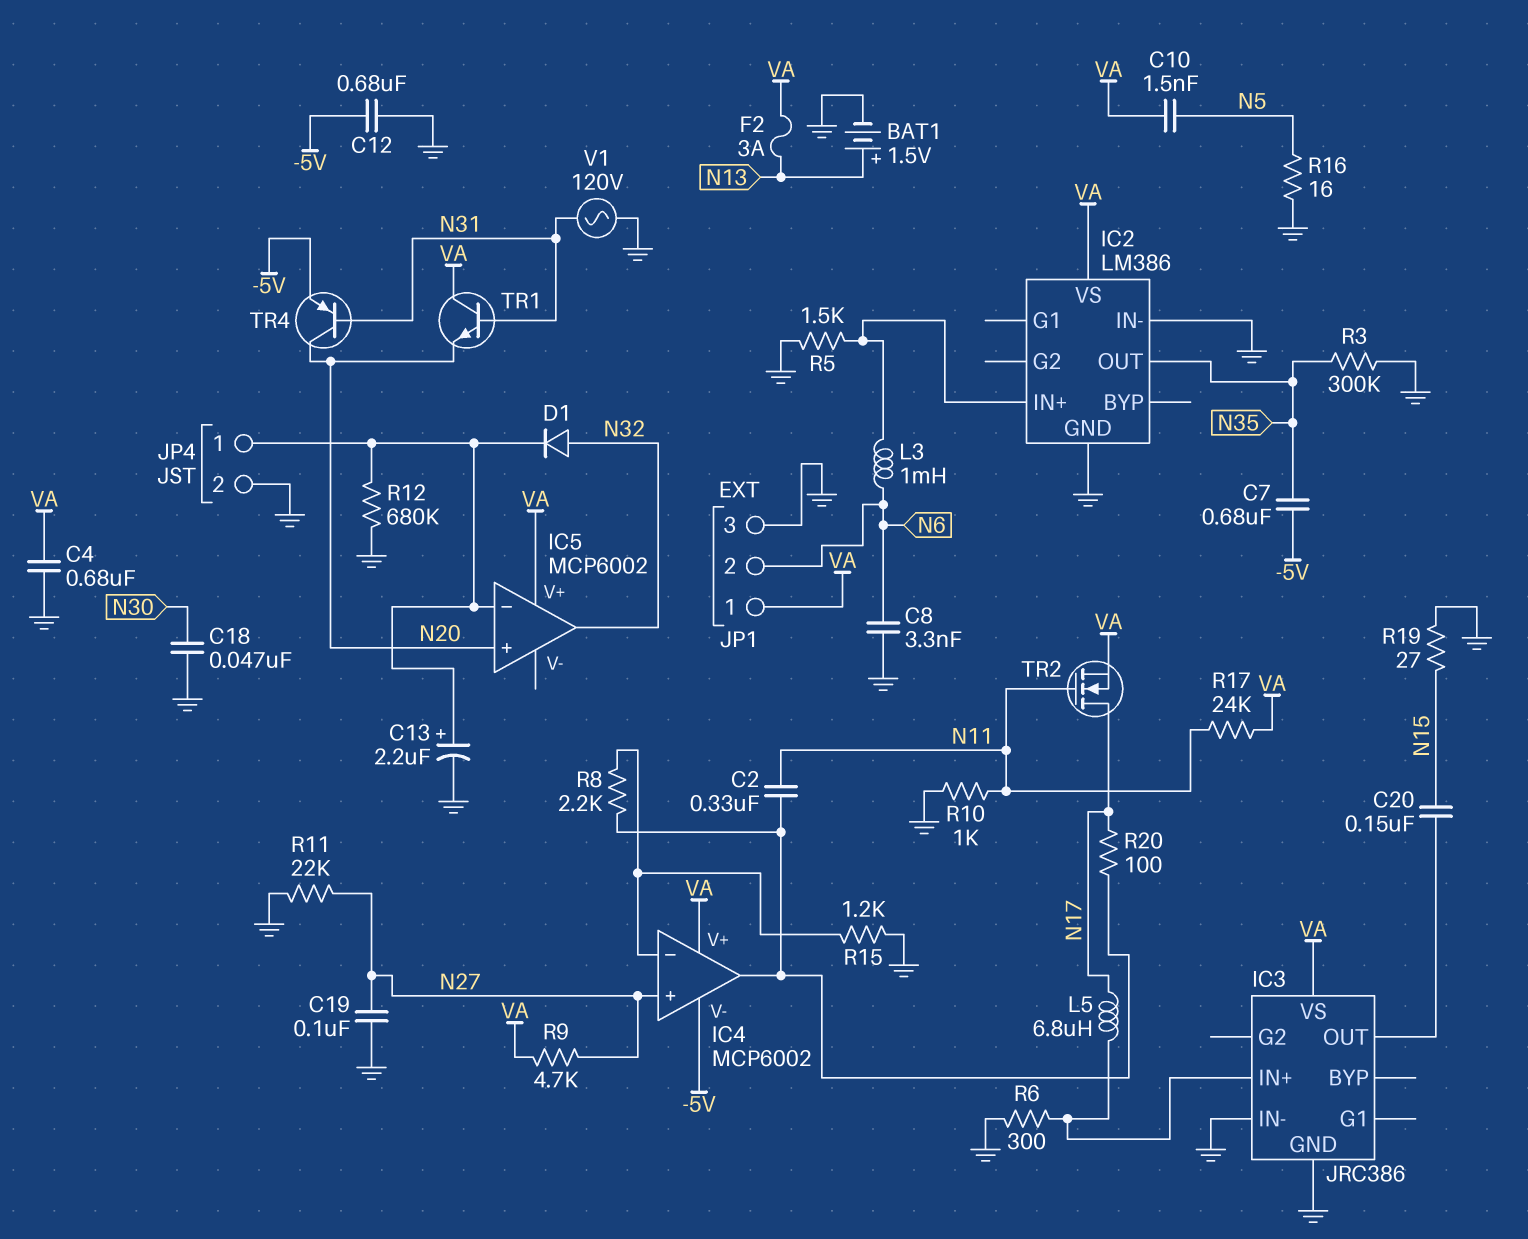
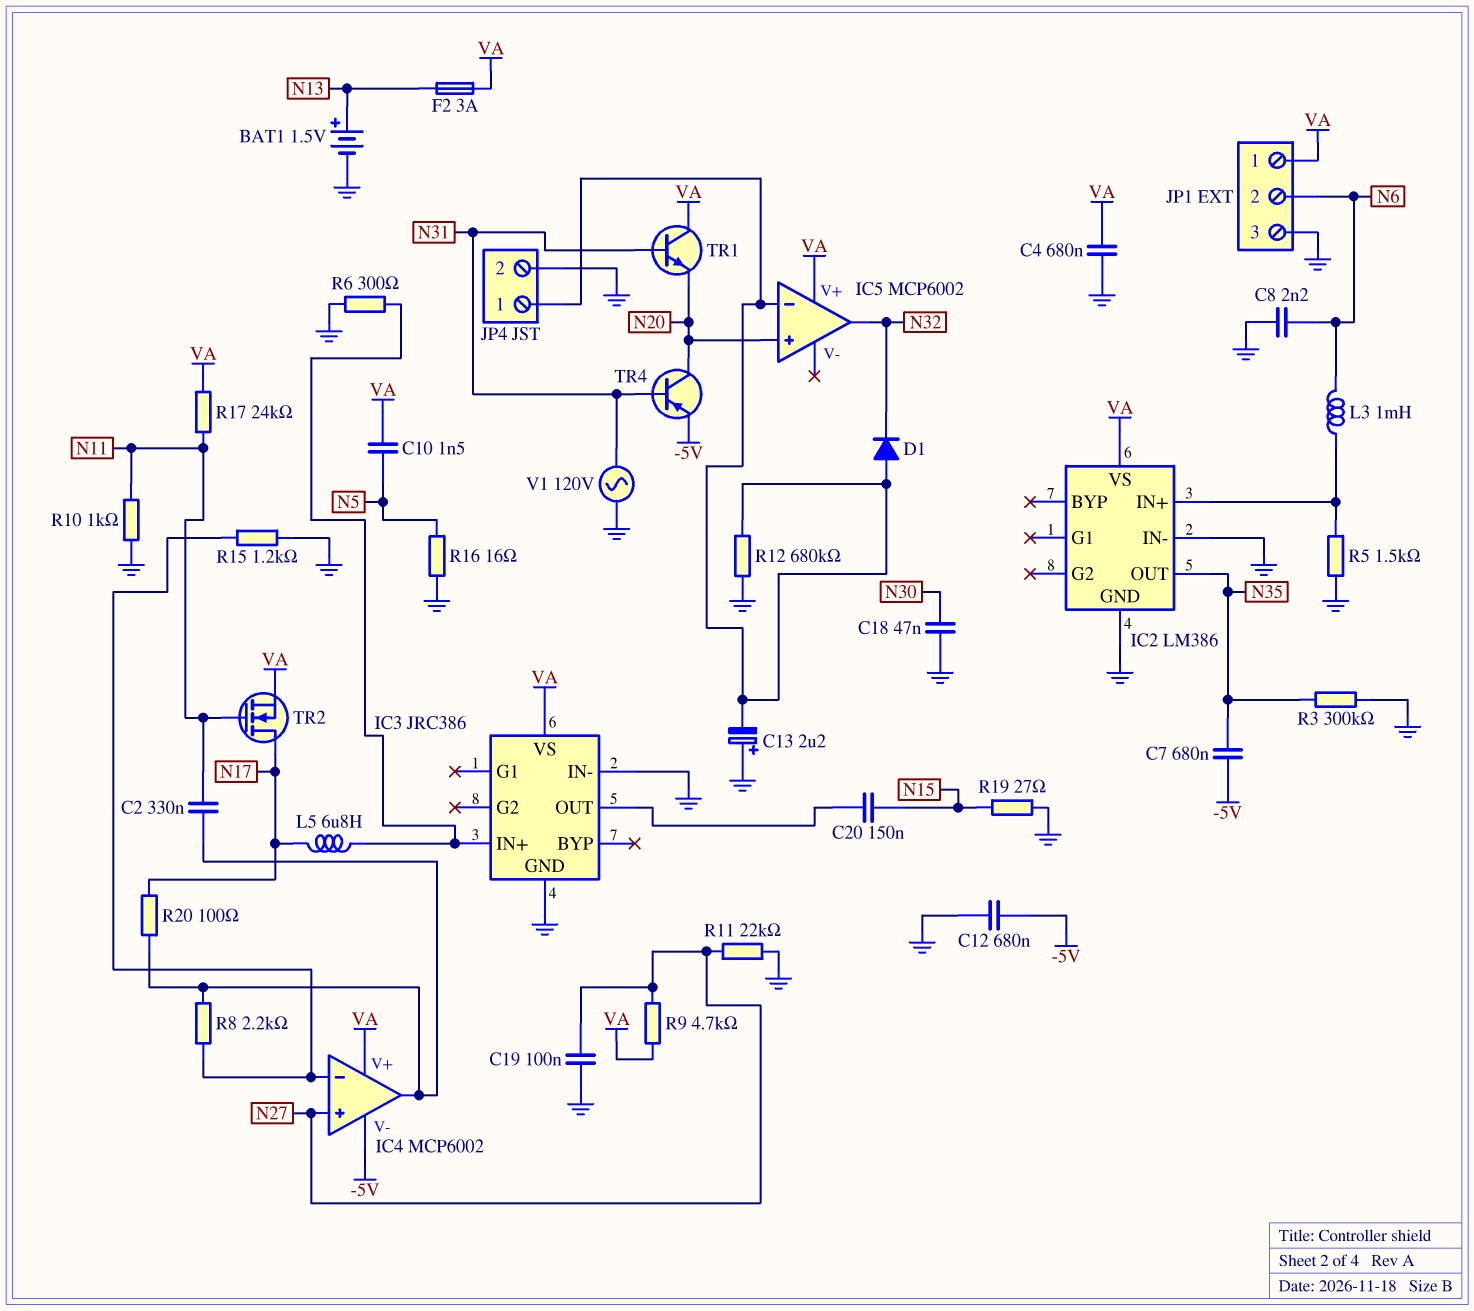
C8: 3.3nF (GND, N6) -> 2.2nF (GND, N6)
C13: 2.2uF (plus IC5/in-, minus GND) -> 2.2uF (plus GND, minus IC5/in-)
D1: diode (A N32, K IC5/in-) -> diode (A IC5/in-, K N32)

